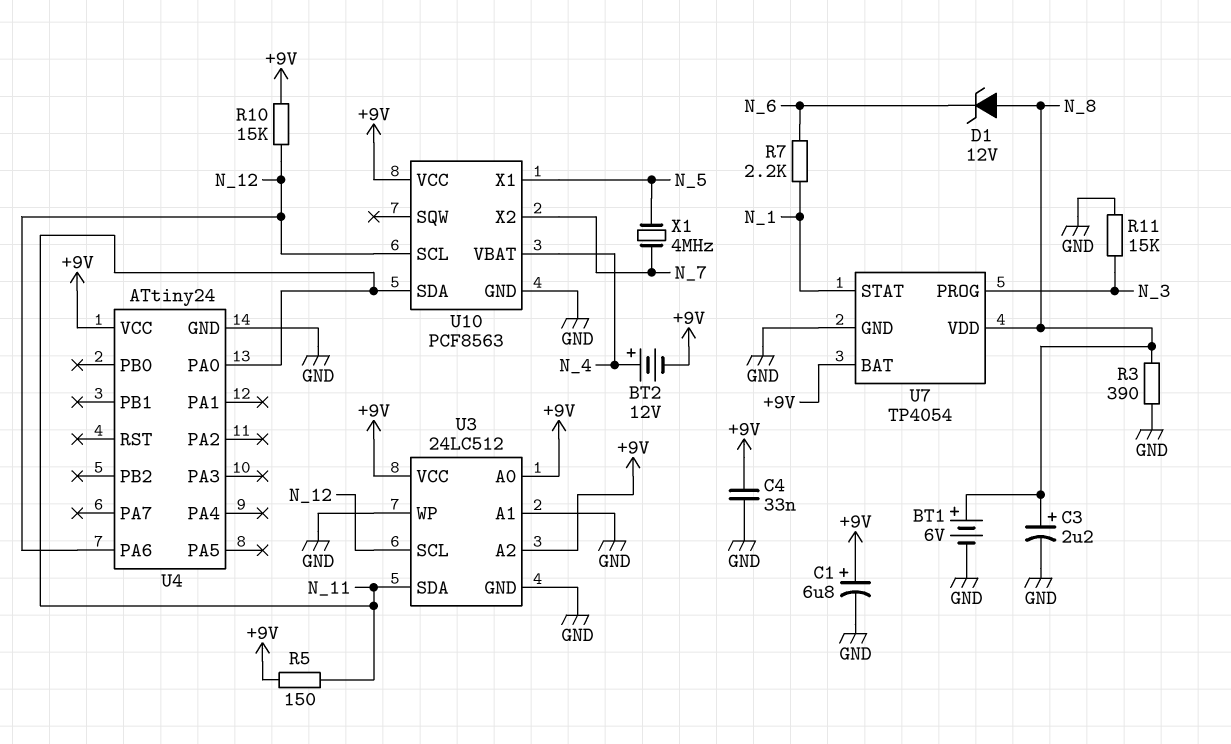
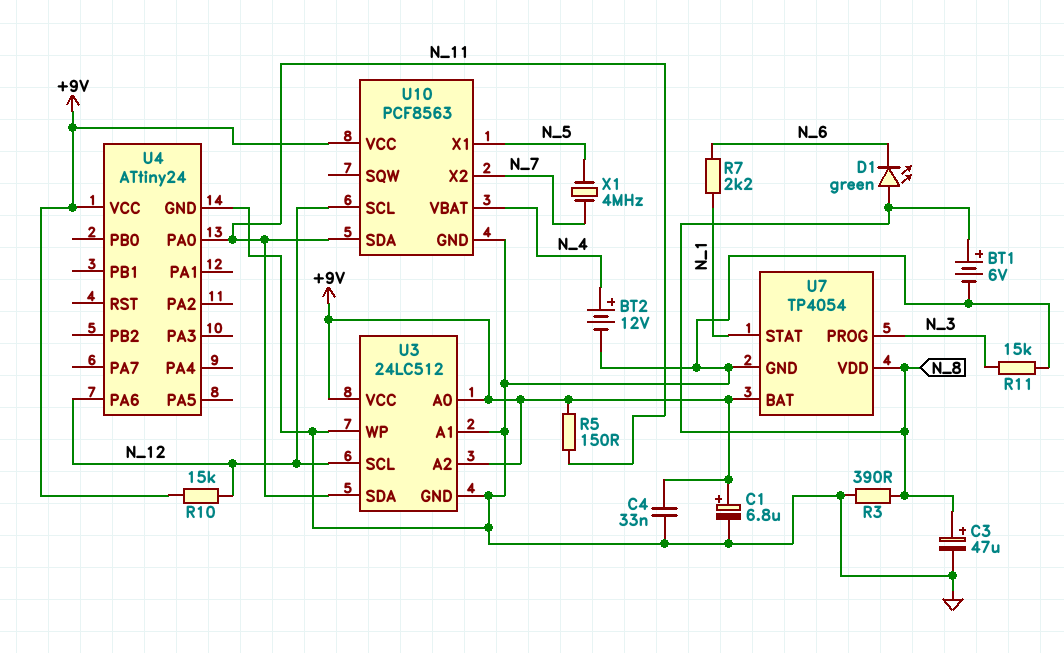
BT2: 12V (plus N_4, minus +9V) -> 12V (plus N_4, minus GND)
C3: 2.2uF (plus N_8, minus GND) -> 47uF (plus N_8, minus GND)
D1: zener 12V (A N_8, K N_6) -> LED green (A N_8, K N_6)

